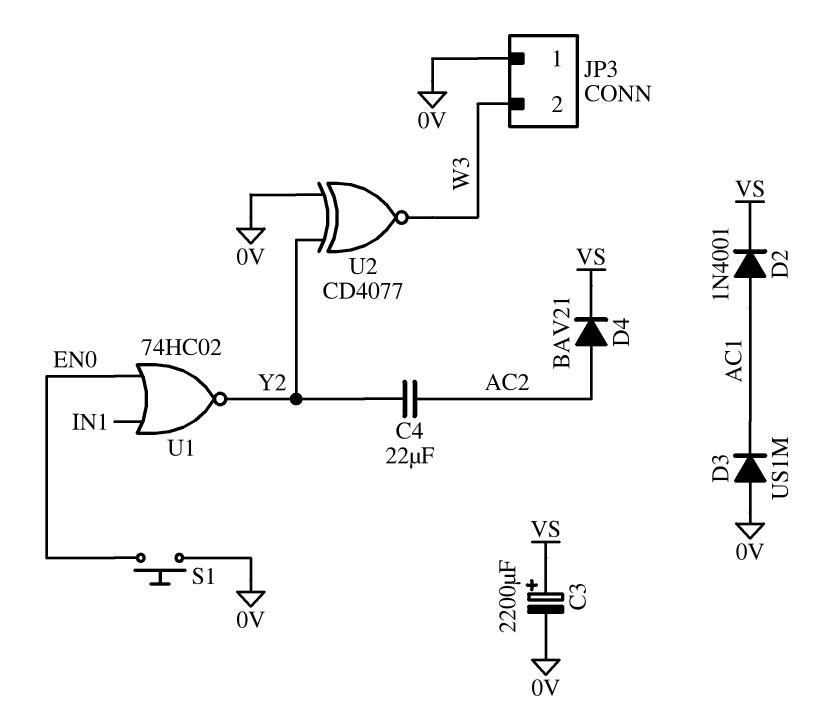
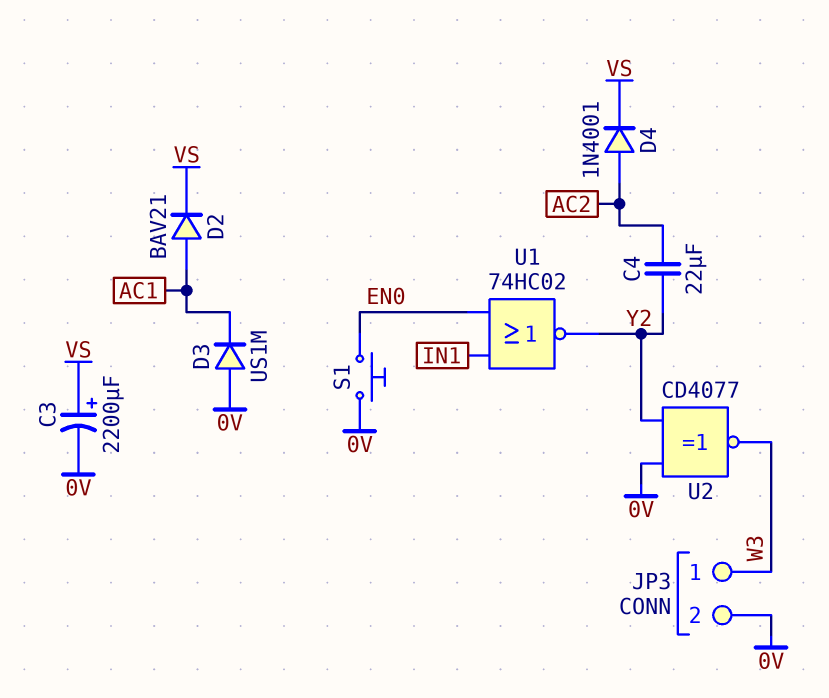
D2: diode 1N4001 (A AC1, K VS) -> diode BAV21 (A AC1, K VS)
D4: diode BAV21 (A AC2, K VS) -> diode 1N4001 (A AC2, K VS)
JP3 pin 1: 0V -> W3
JP3 pin 2: W3 -> 0V

